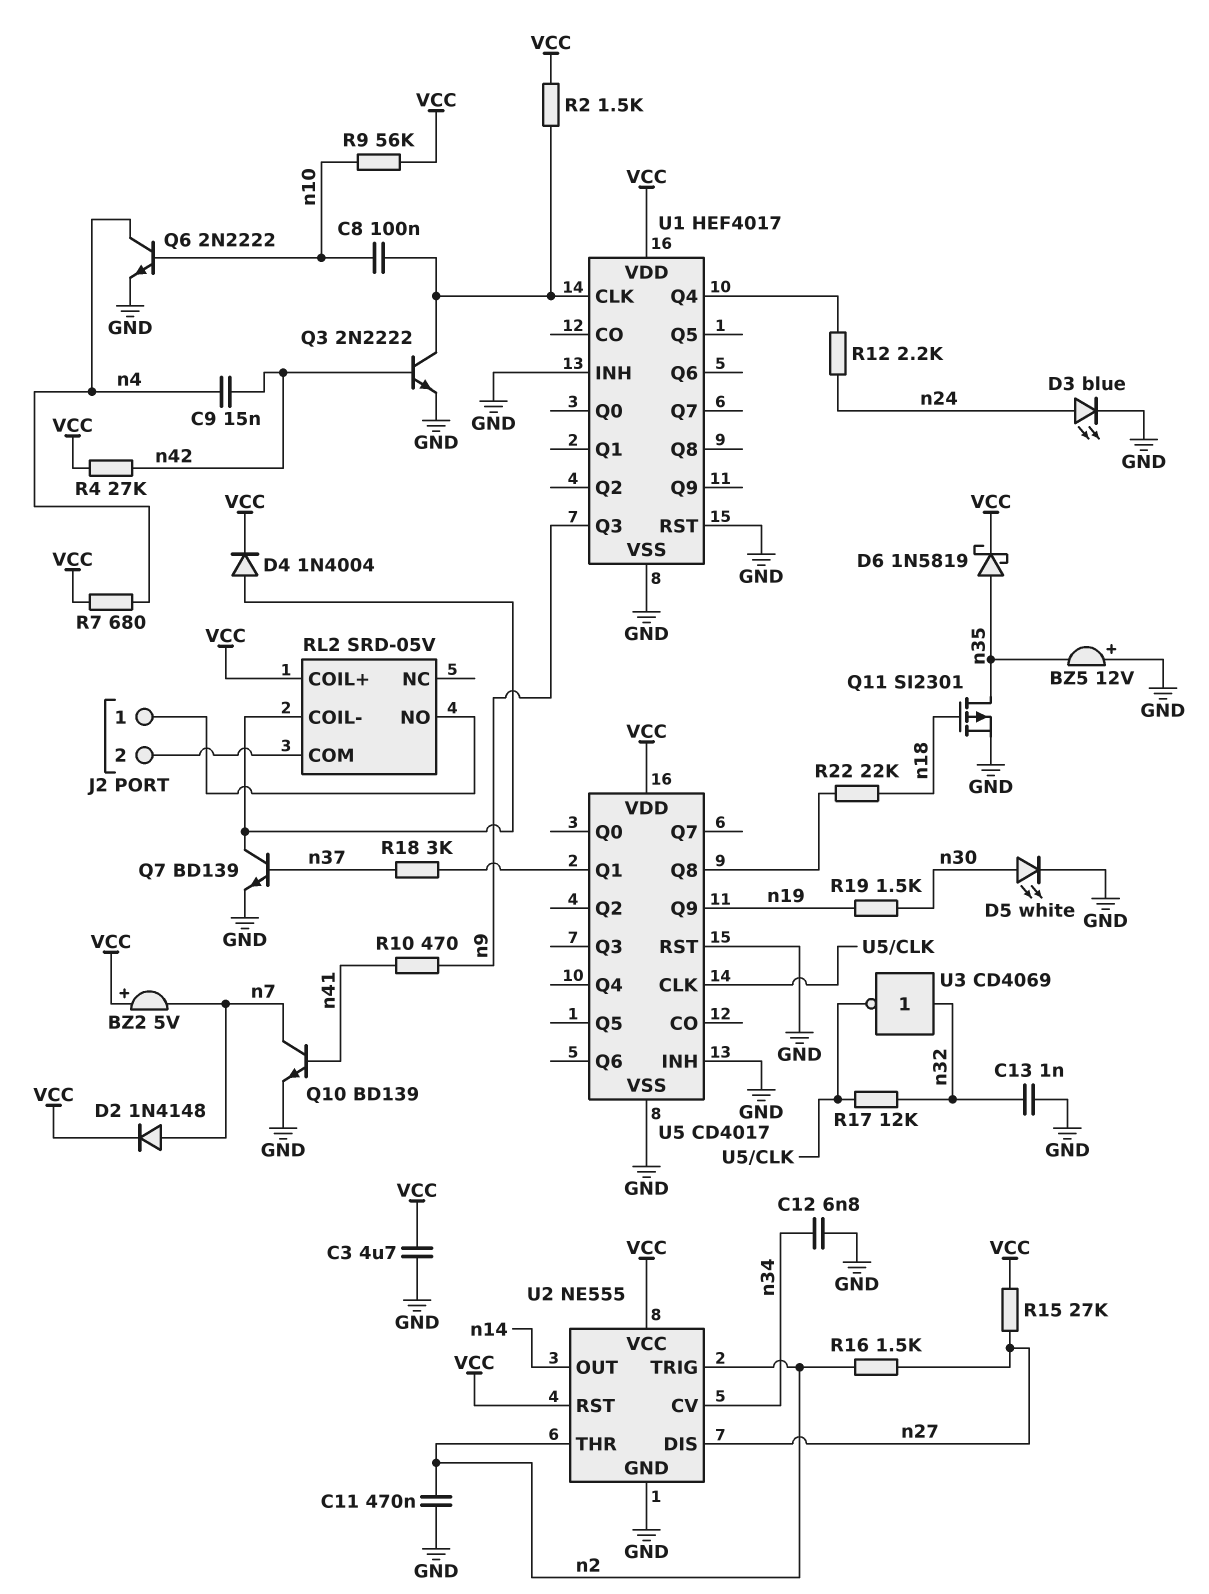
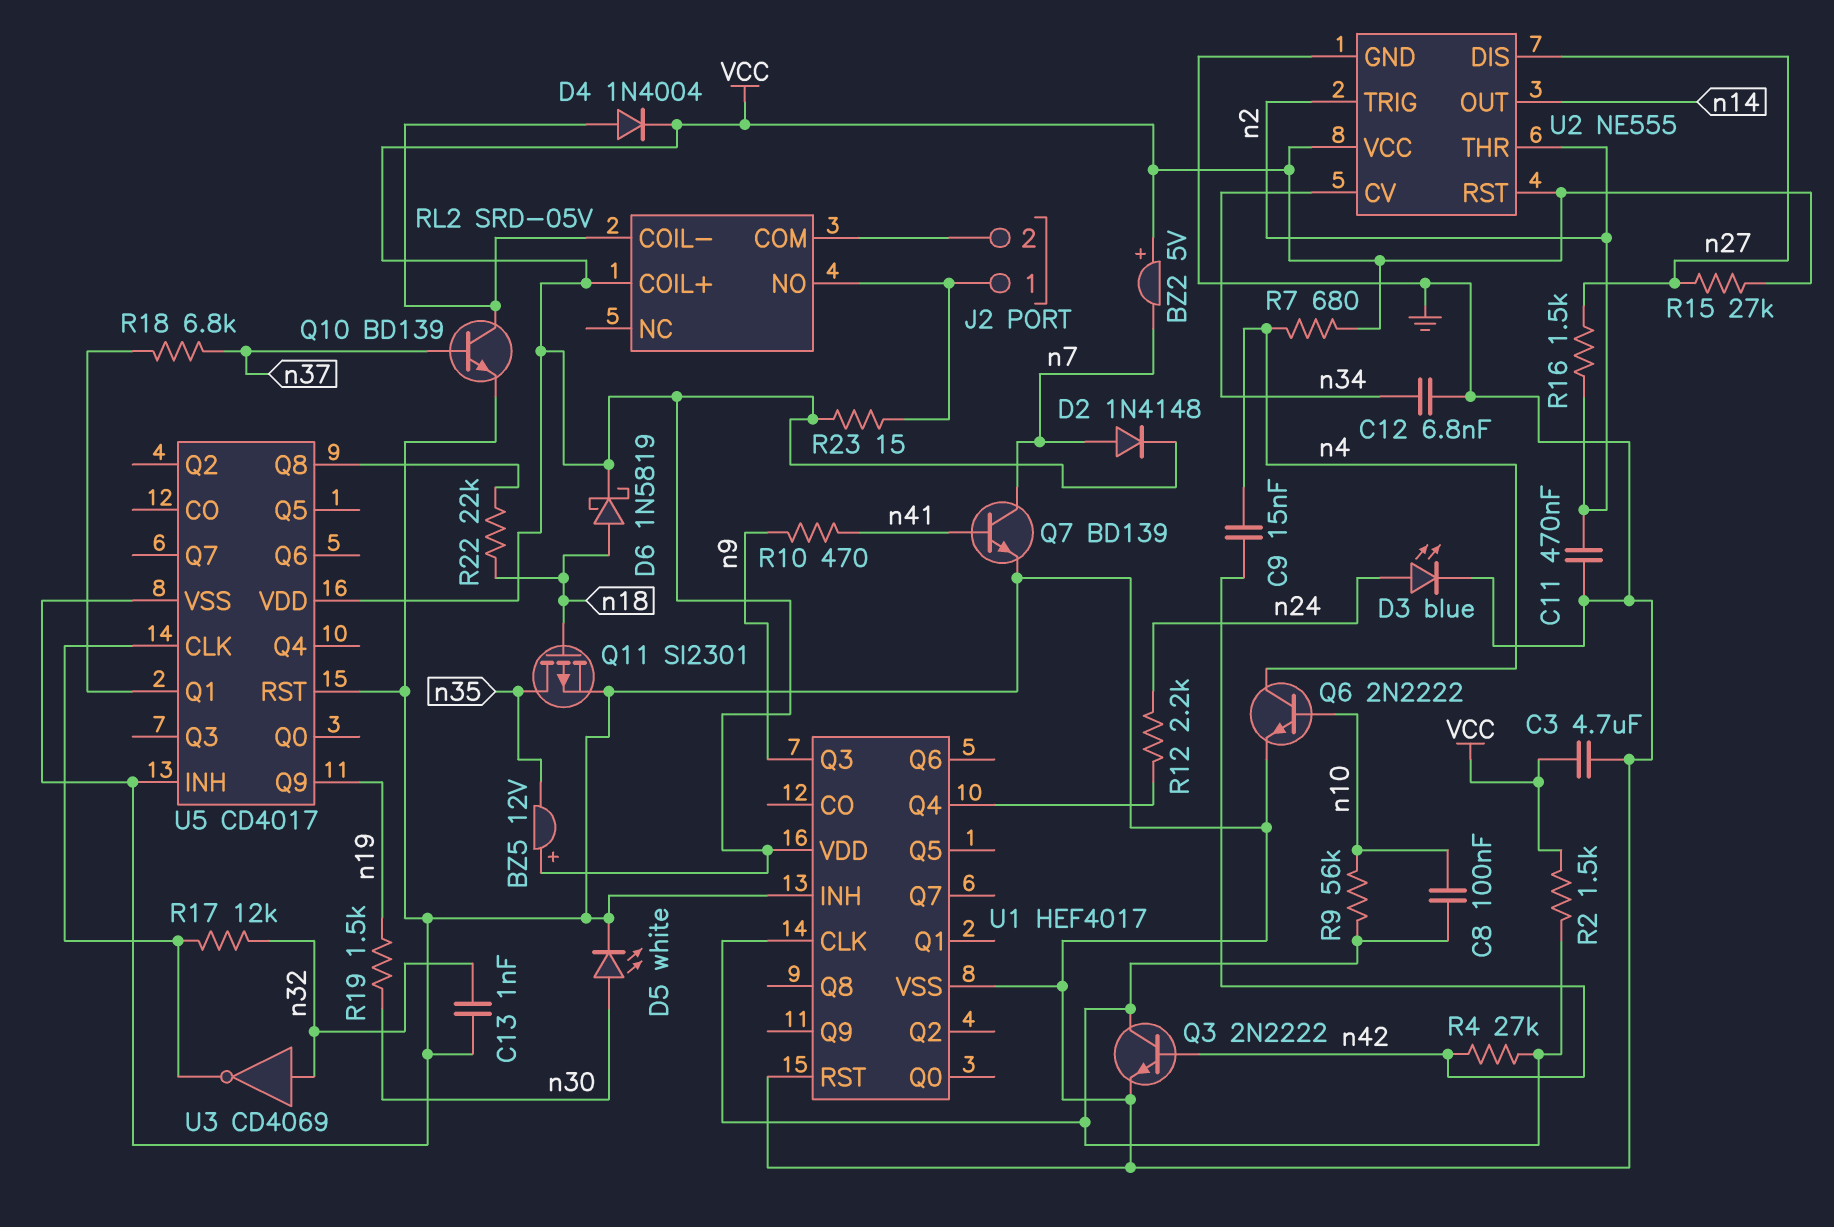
BZ5: buzzer 12V (plus GND, minus n35) -> buzzer 12V (plus VCC, minus n35)
D6: schottky 1N5819 (A n35, K VCC) -> schottky 1N5819 (A n18, K VCC)
Q7: NPN BD139 (B n37, C RL2/COIL-, E GND) -> NPN BD139 (B n41, C n7, E GND)
Q10: NPN BD139 (B n41, C n7, E GND) -> NPN BD139 (B n37, C RL2/COIL-, E GND)
R4: 27k (VCC, n42) -> 27k (U1/CLK, n42)
R9: 56k (VCC, n10) -> 56k (U1/CLK, n10)
R18: 3k (U5/Q1, n37) -> 6.8k (U5/Q1, n37)
R23: none -> 15 (J2/1, VCC)

